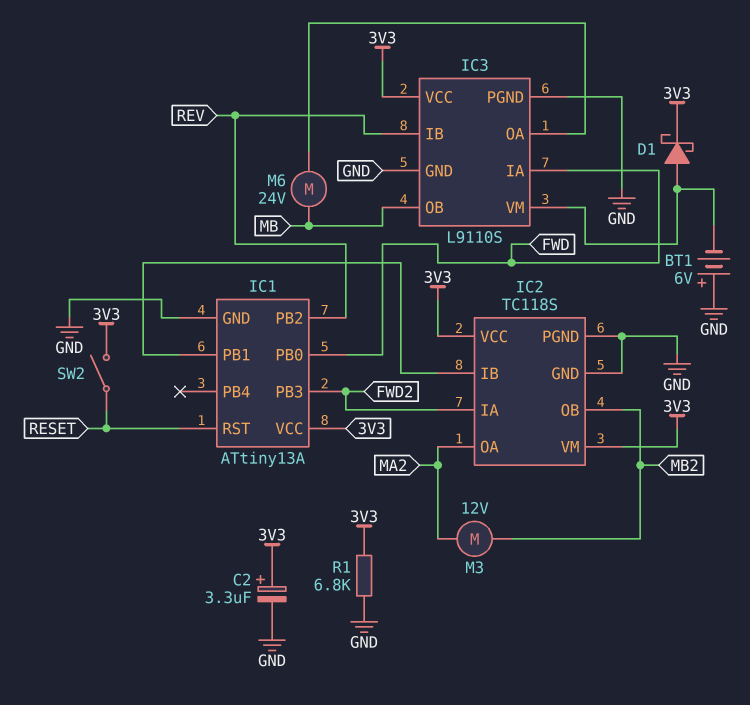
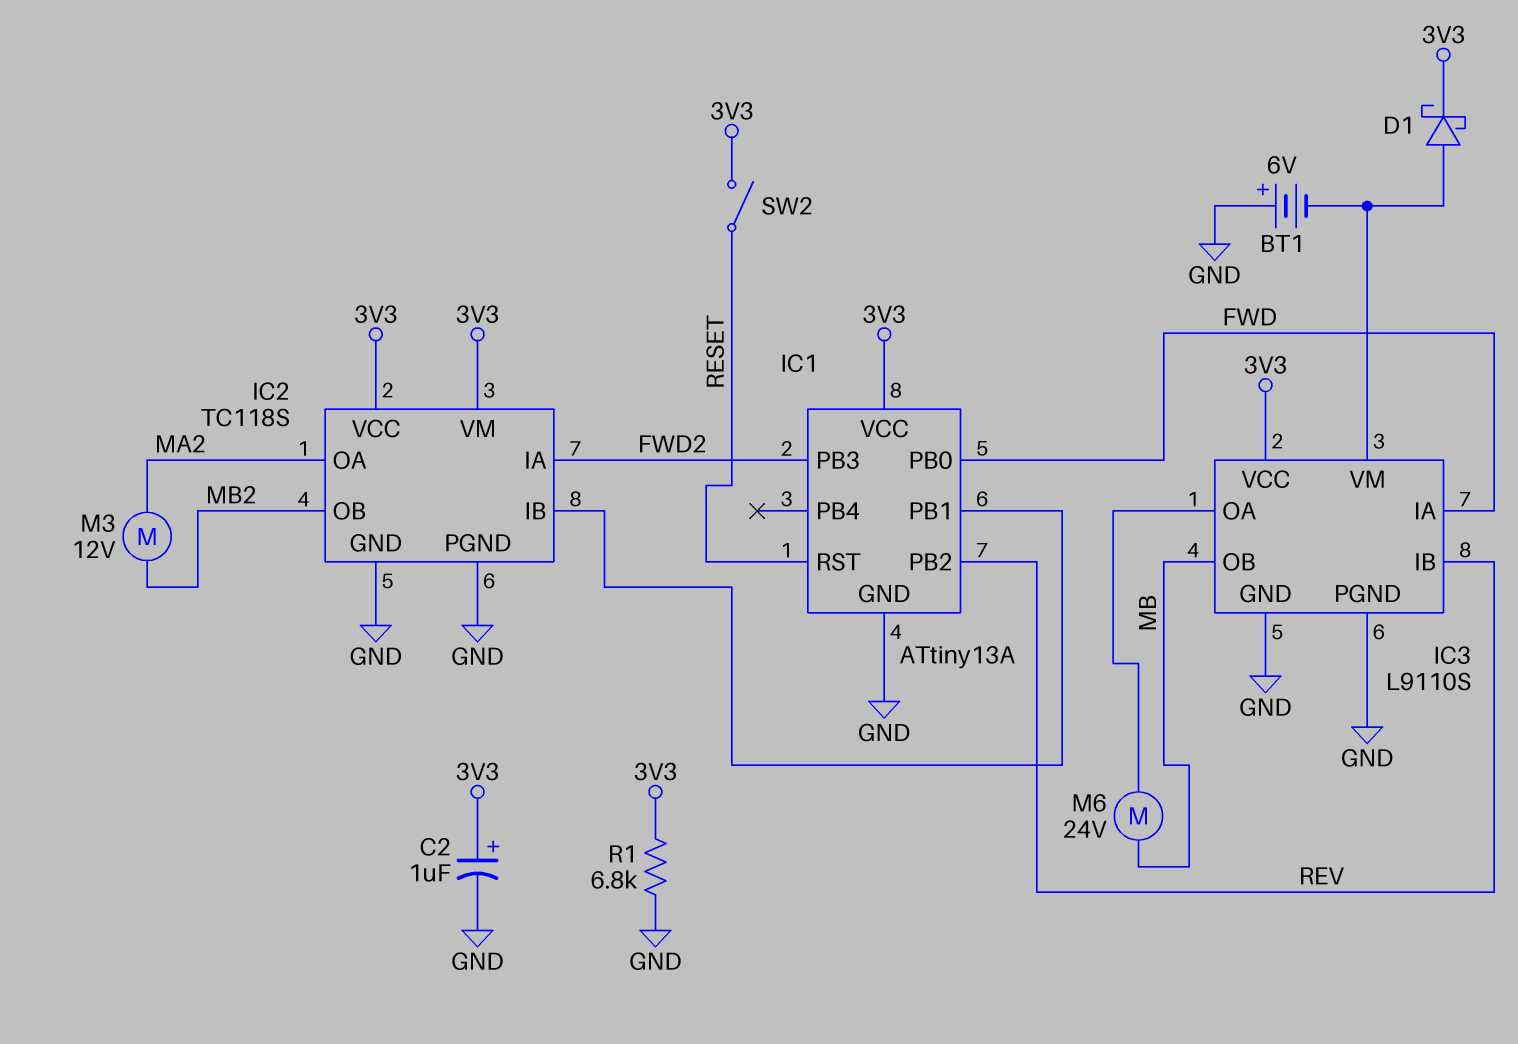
C2: 3.3uF (plus 3V3, minus GND) -> 1uF (plus 3V3, minus GND)

